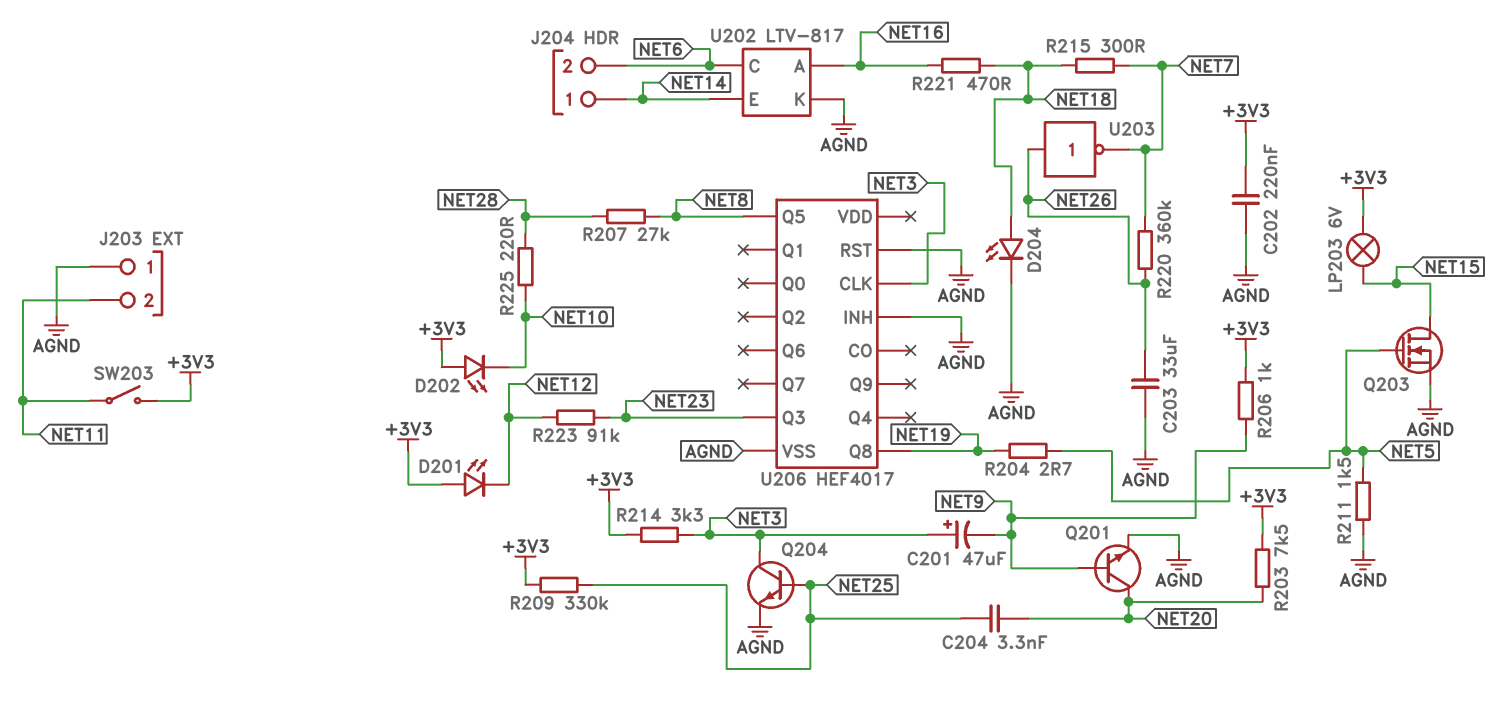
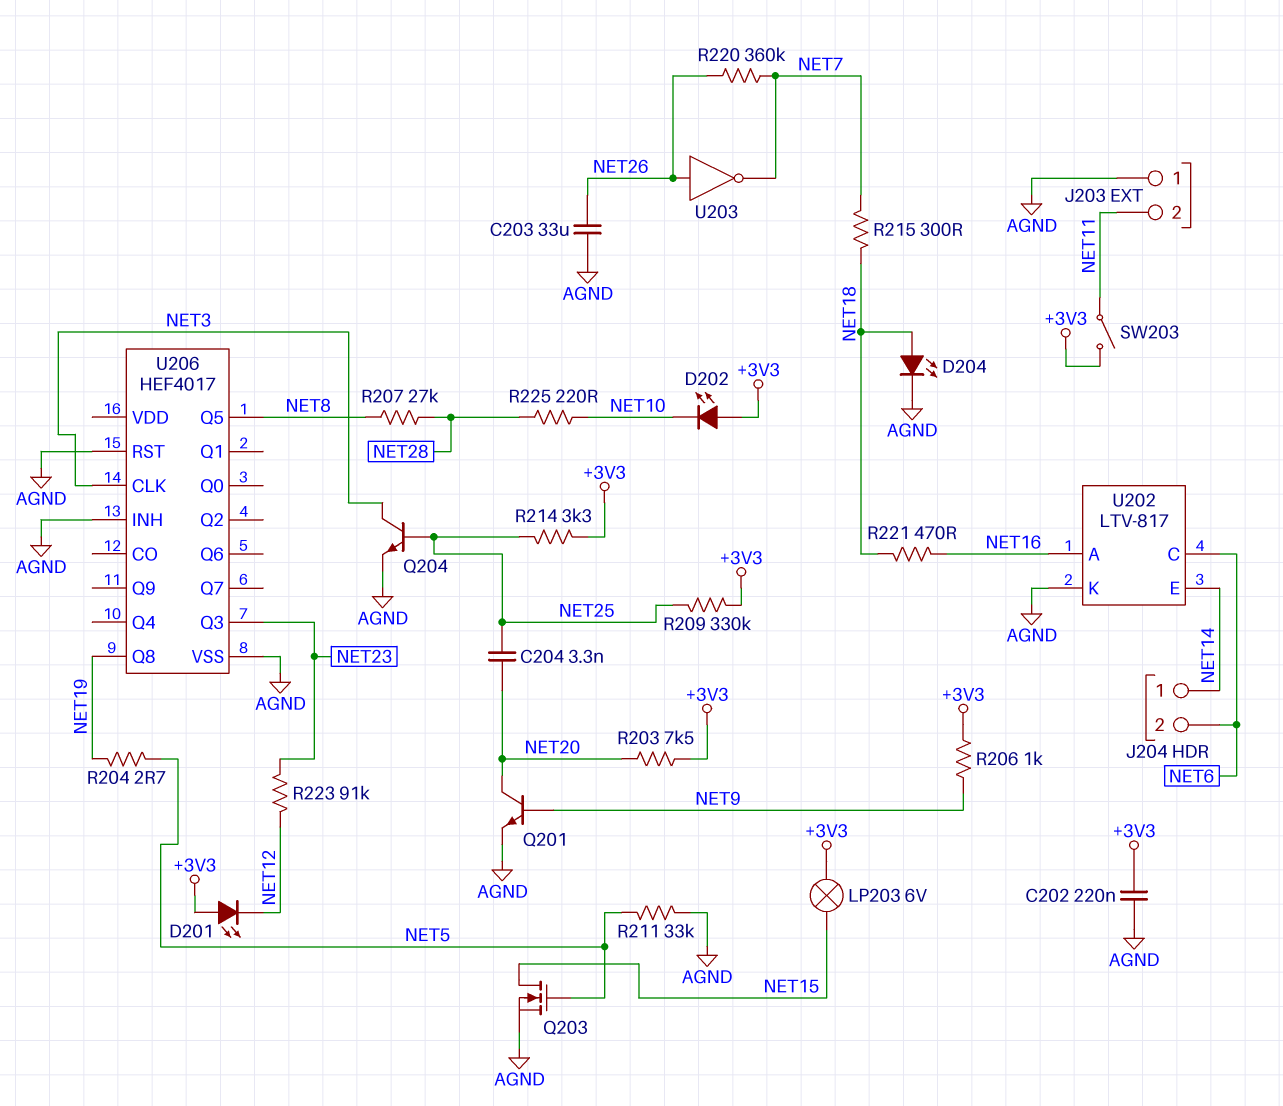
C201: 47uF (plus NET3, minus NET9) -> none
R211: 1.5k (AGND, NET5) -> 33k (AGND, NET5)
R214: 3.3k (+3V3, NET3) -> 3.3k (+3V3, NET25)

